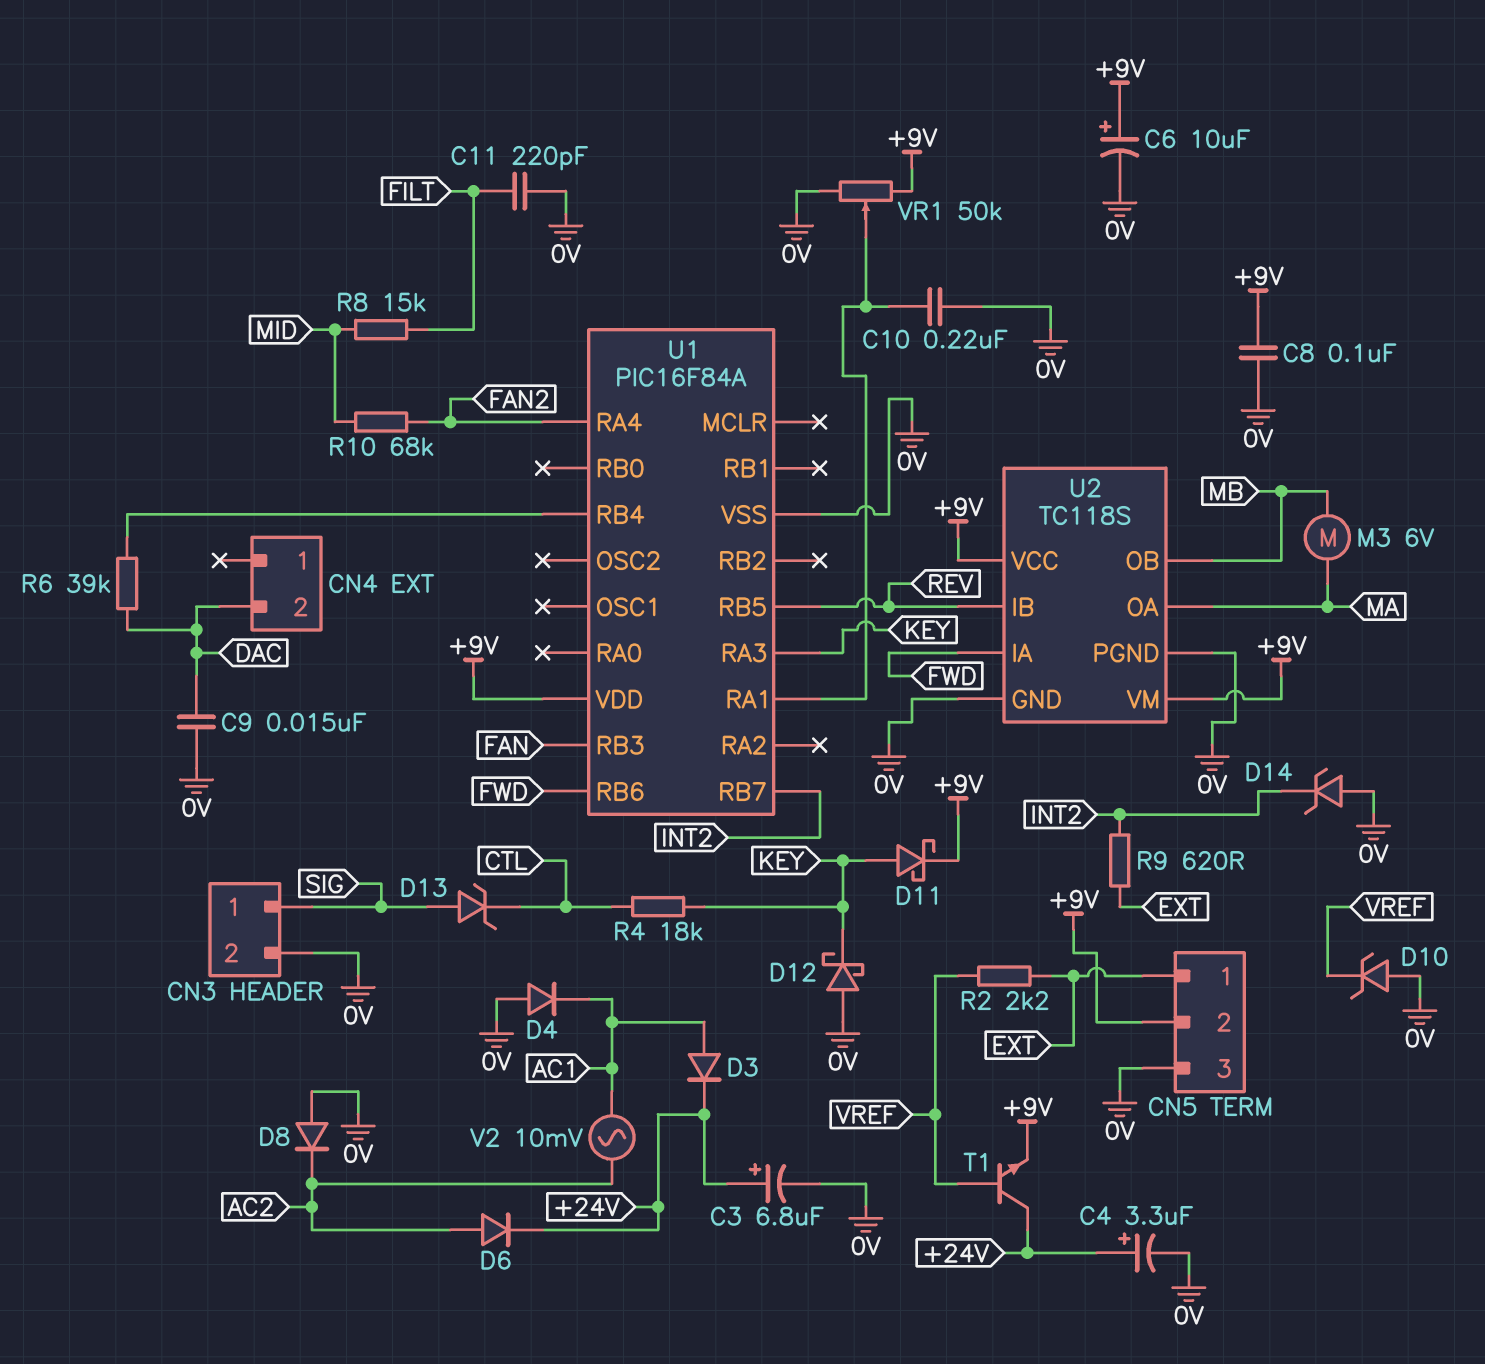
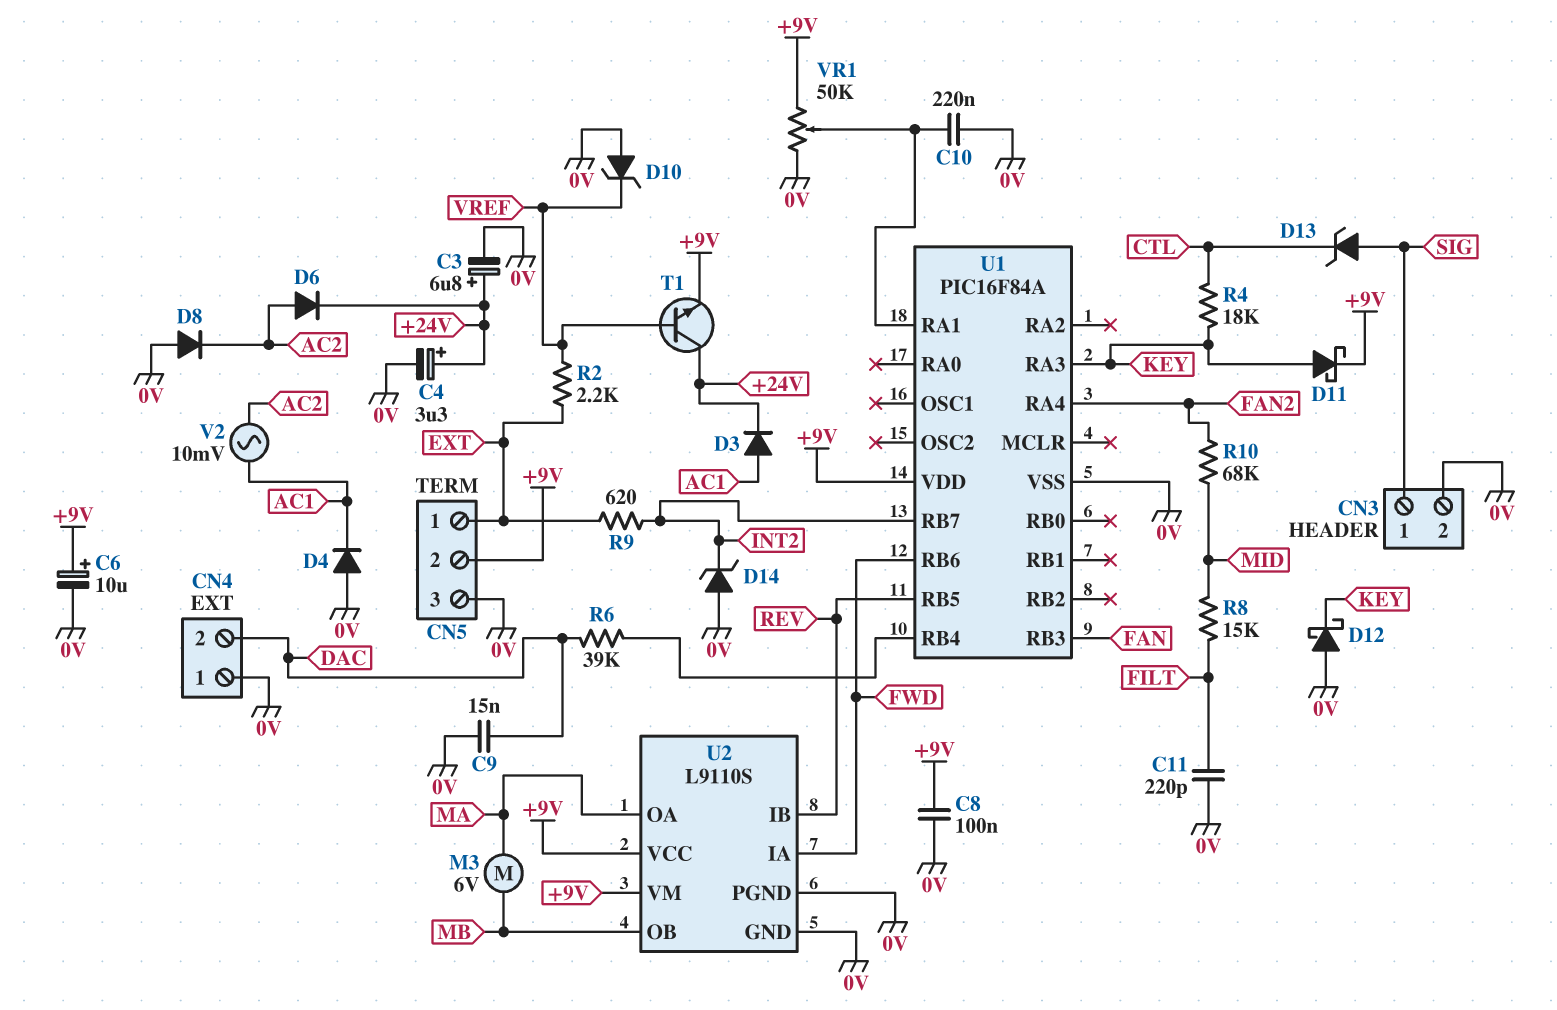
CN4 pin 1: none -> 0V
U2: TC118S -> L9110S

